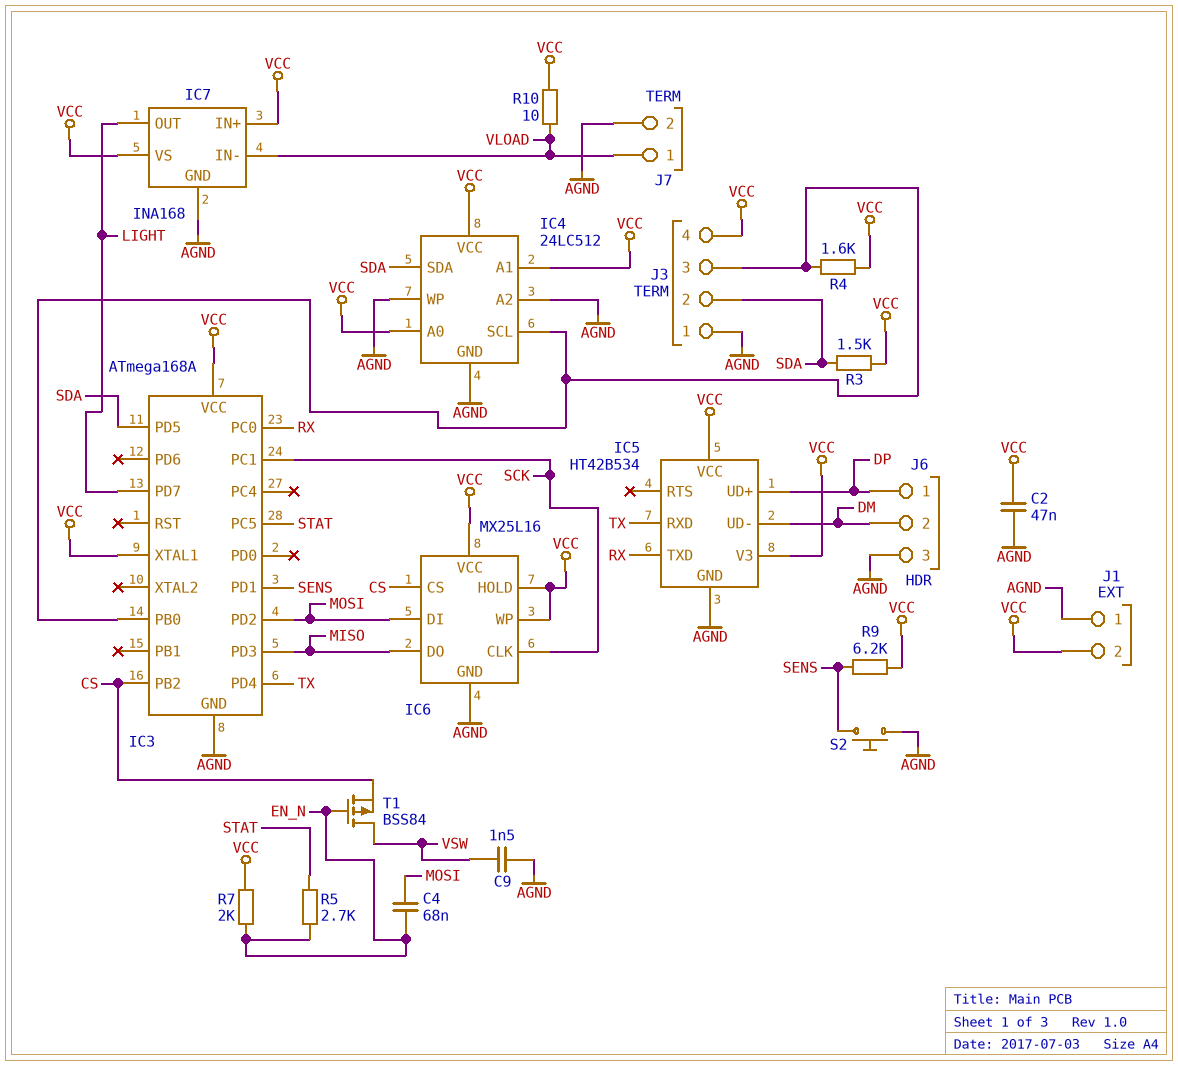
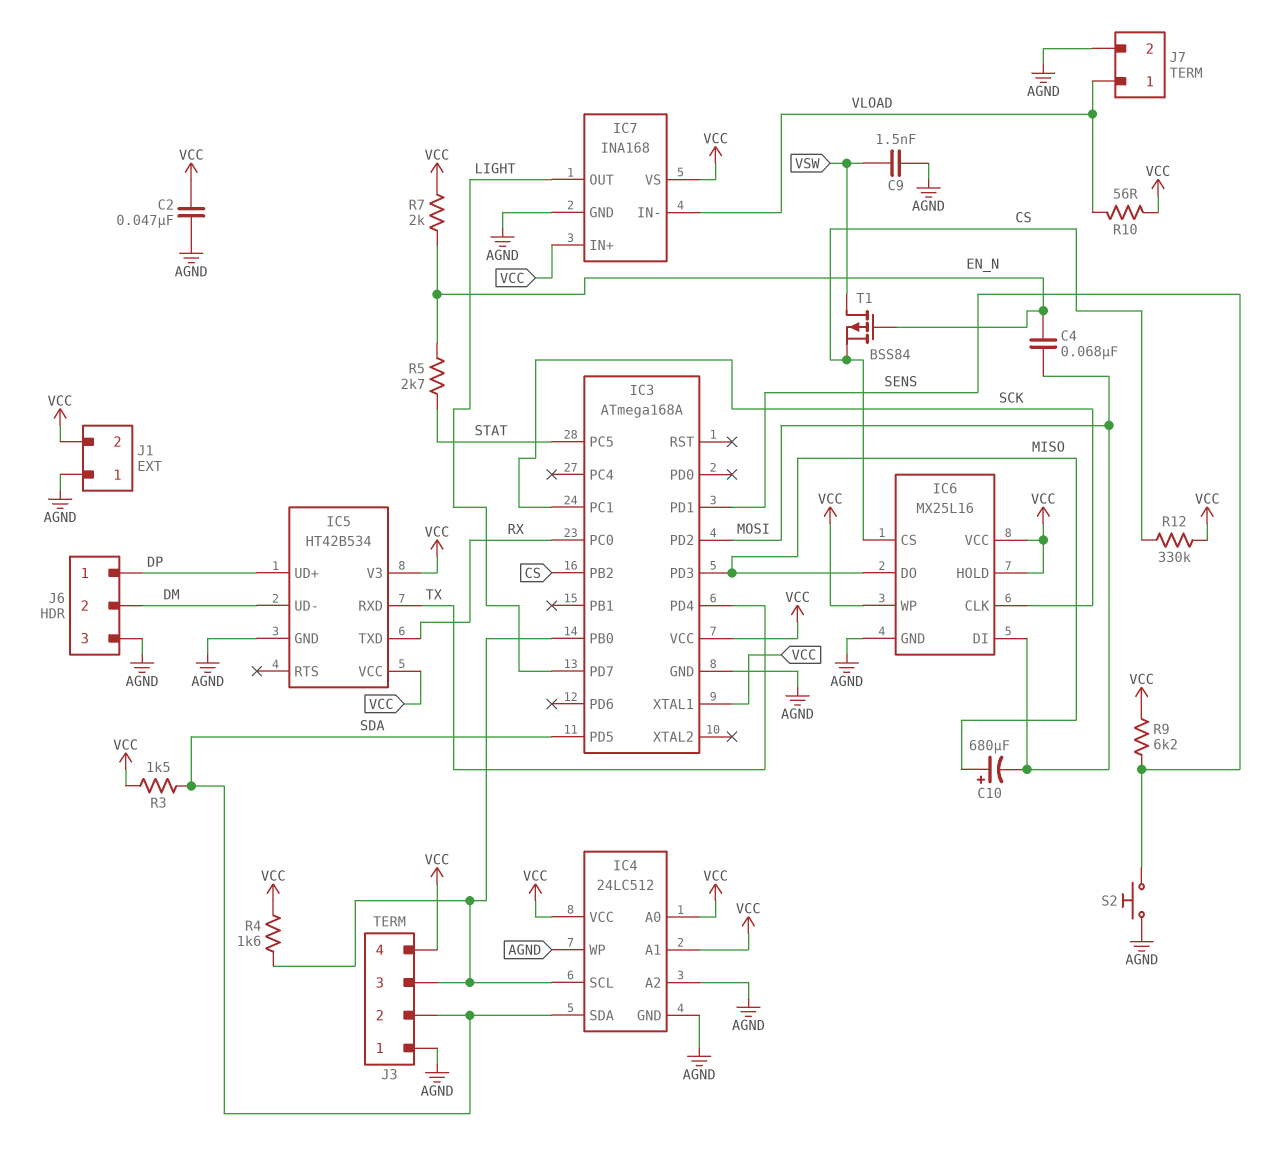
C10: none -> 680uF (plus MISO, minus MOSI)
R10: 10 (VCC, VLOAD) -> 56 (VCC, VLOAD)
R12: none -> 330k (CS, VCC)

